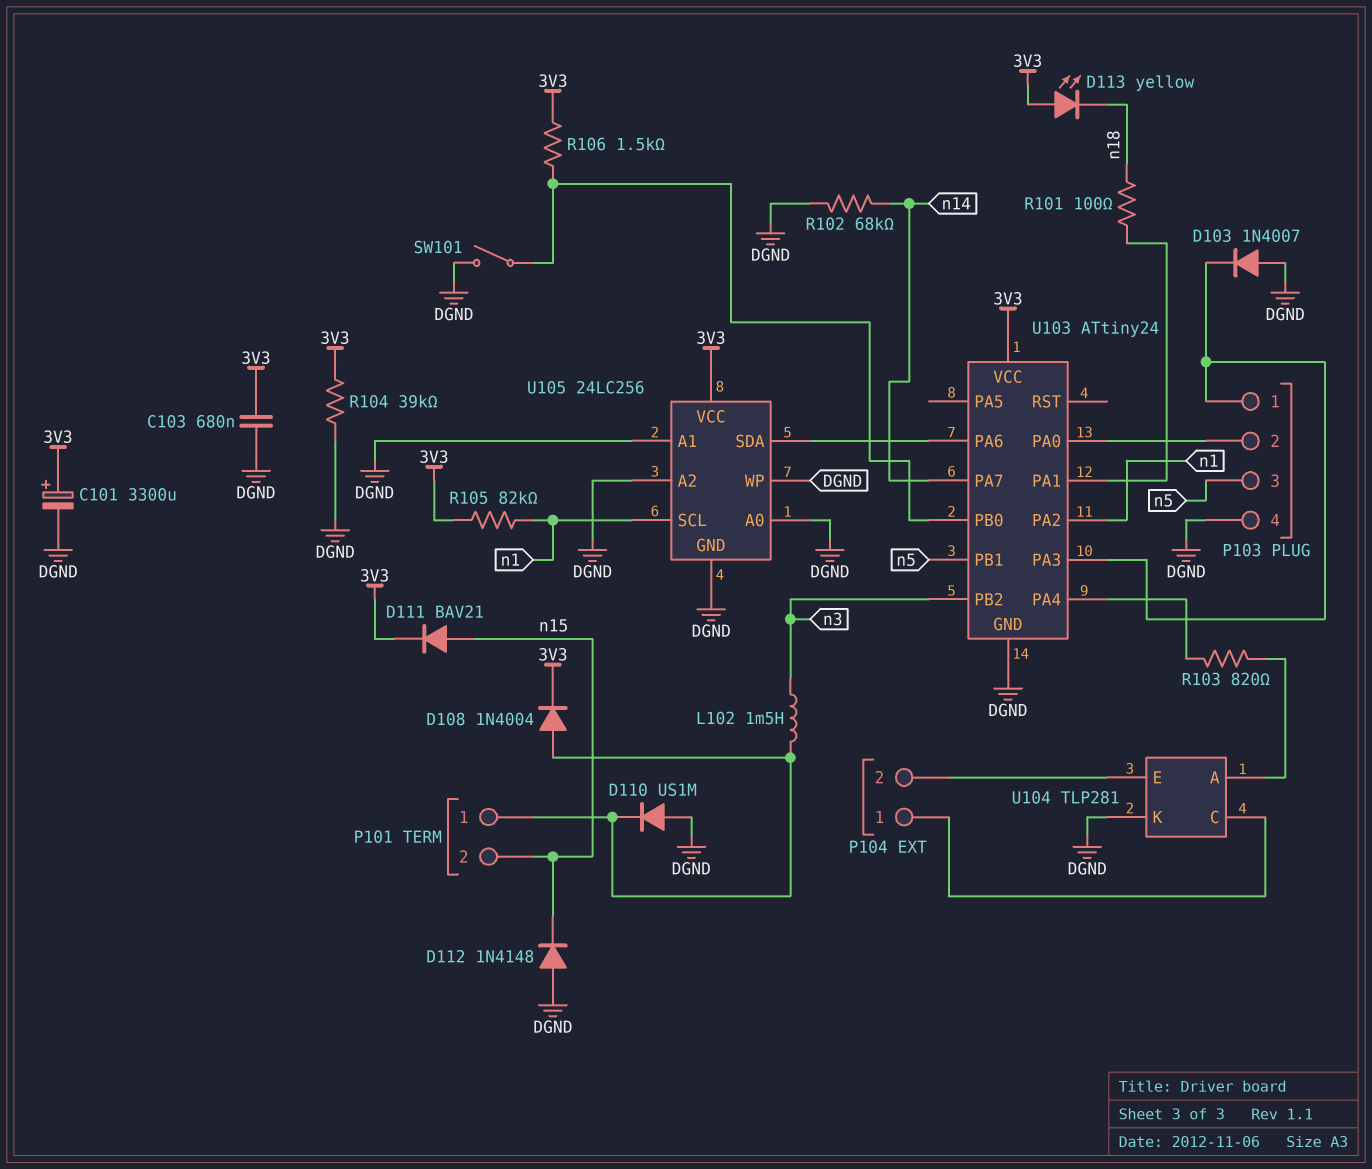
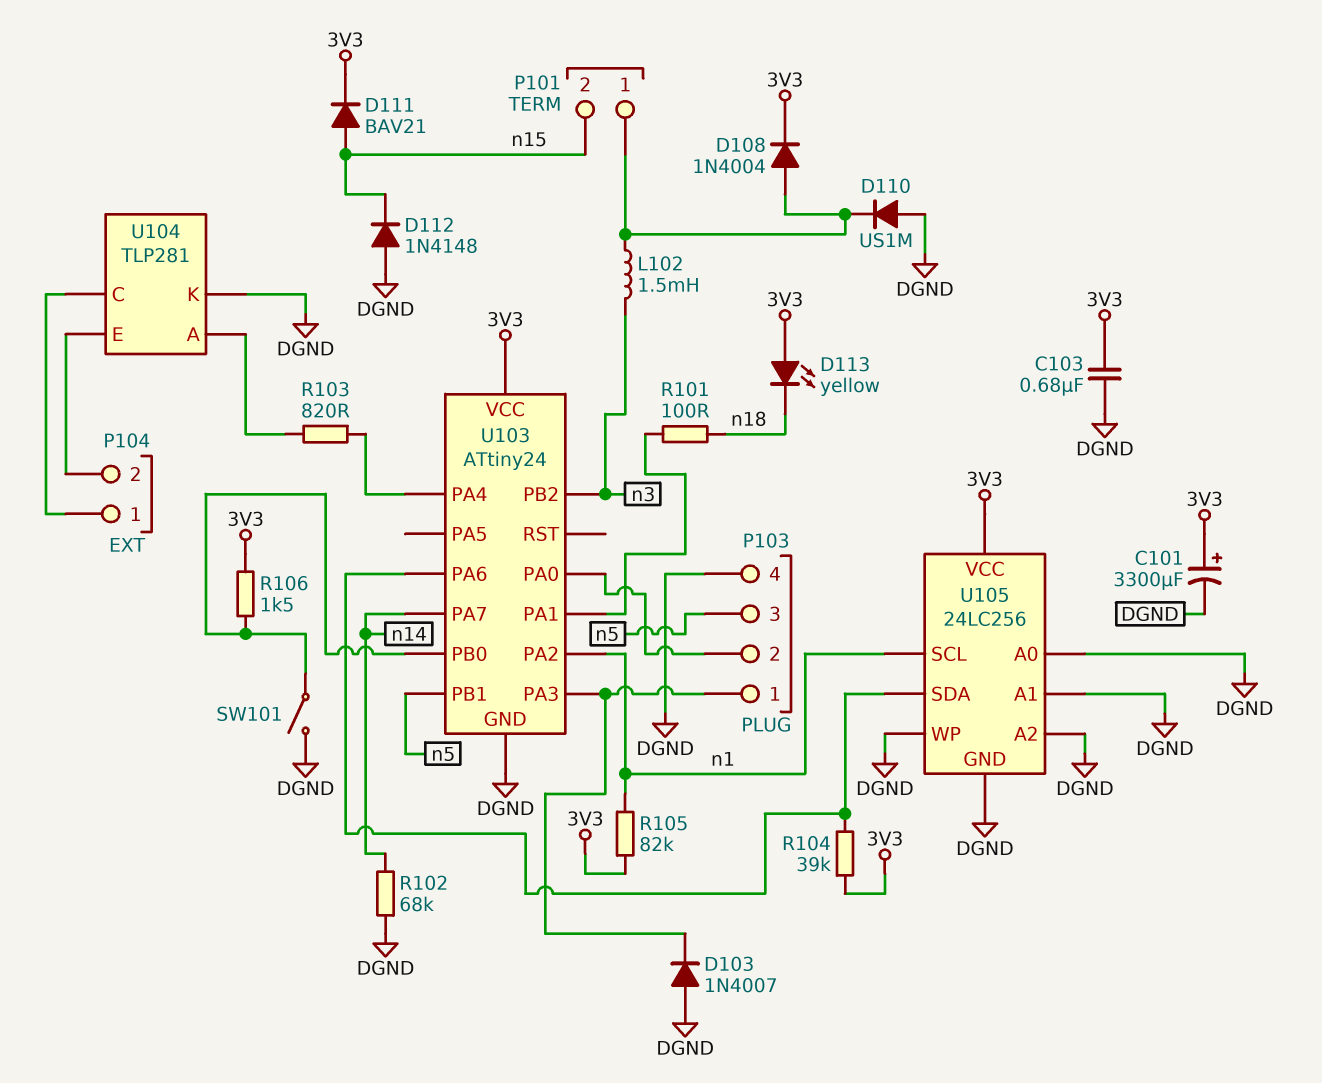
R104: 39k (3V3, DGND) -> 39k (3V3, U103/PA6)

